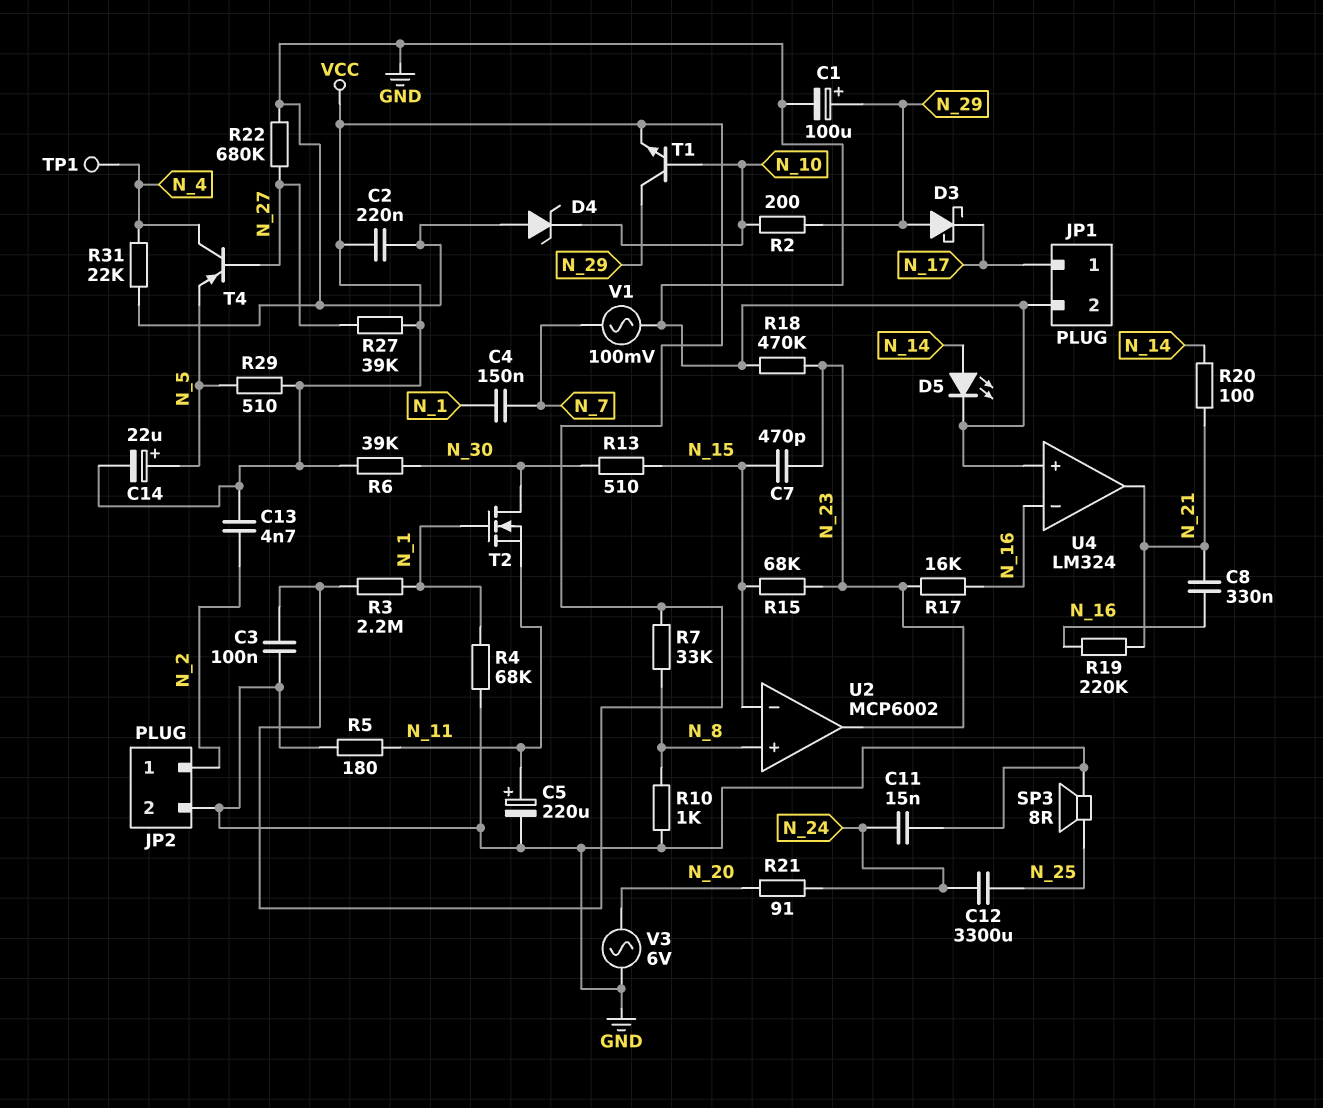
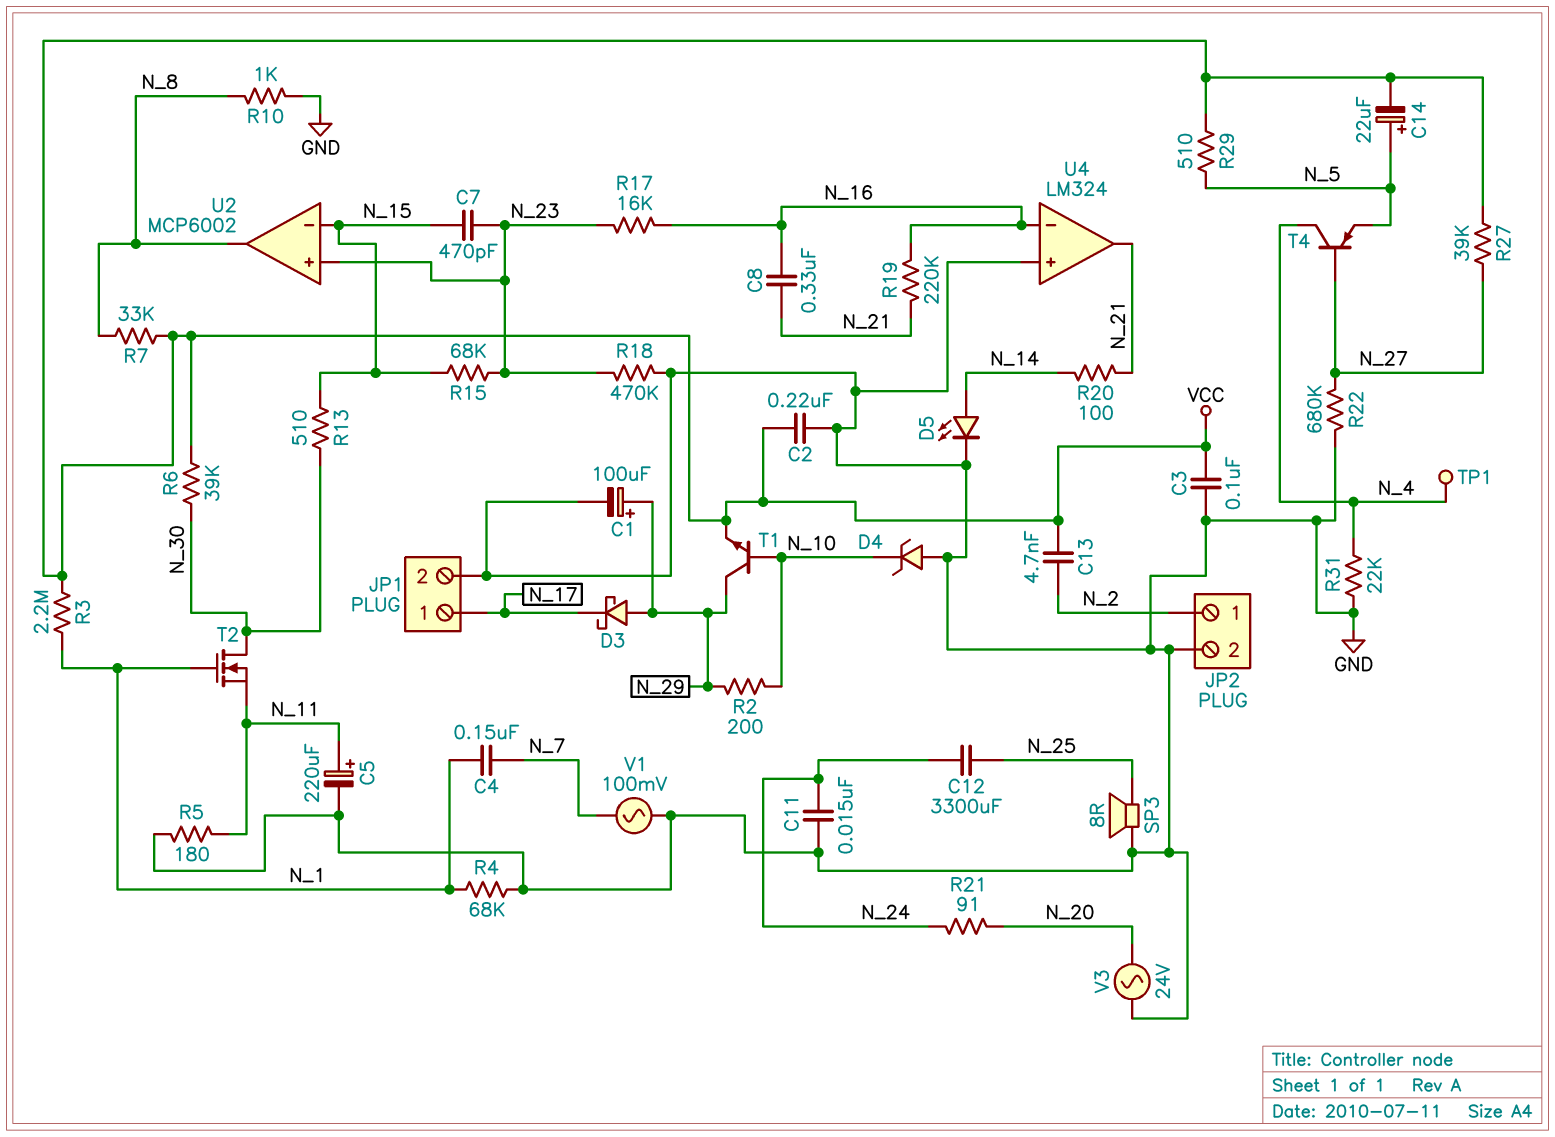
U2 pin in+: N_8 -> N_23
U2 pin out: N_23 -> N_8
V3: AC 6V (GND, N_20) -> AC 24V (GND, N_20)

